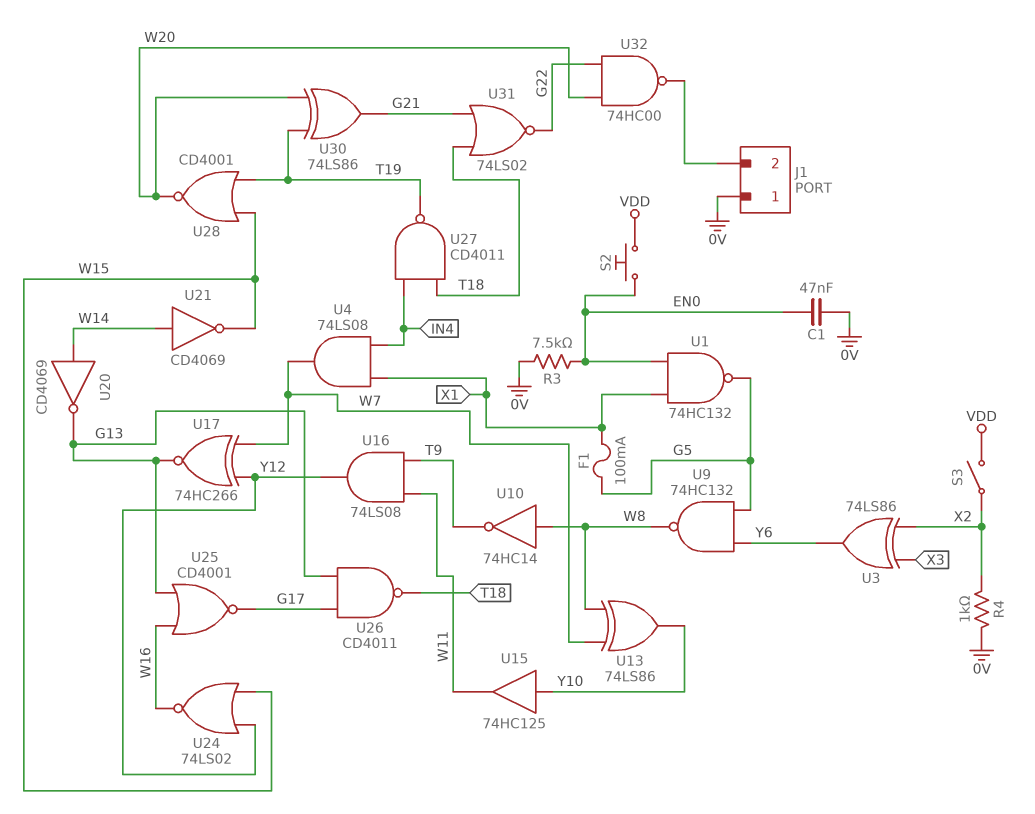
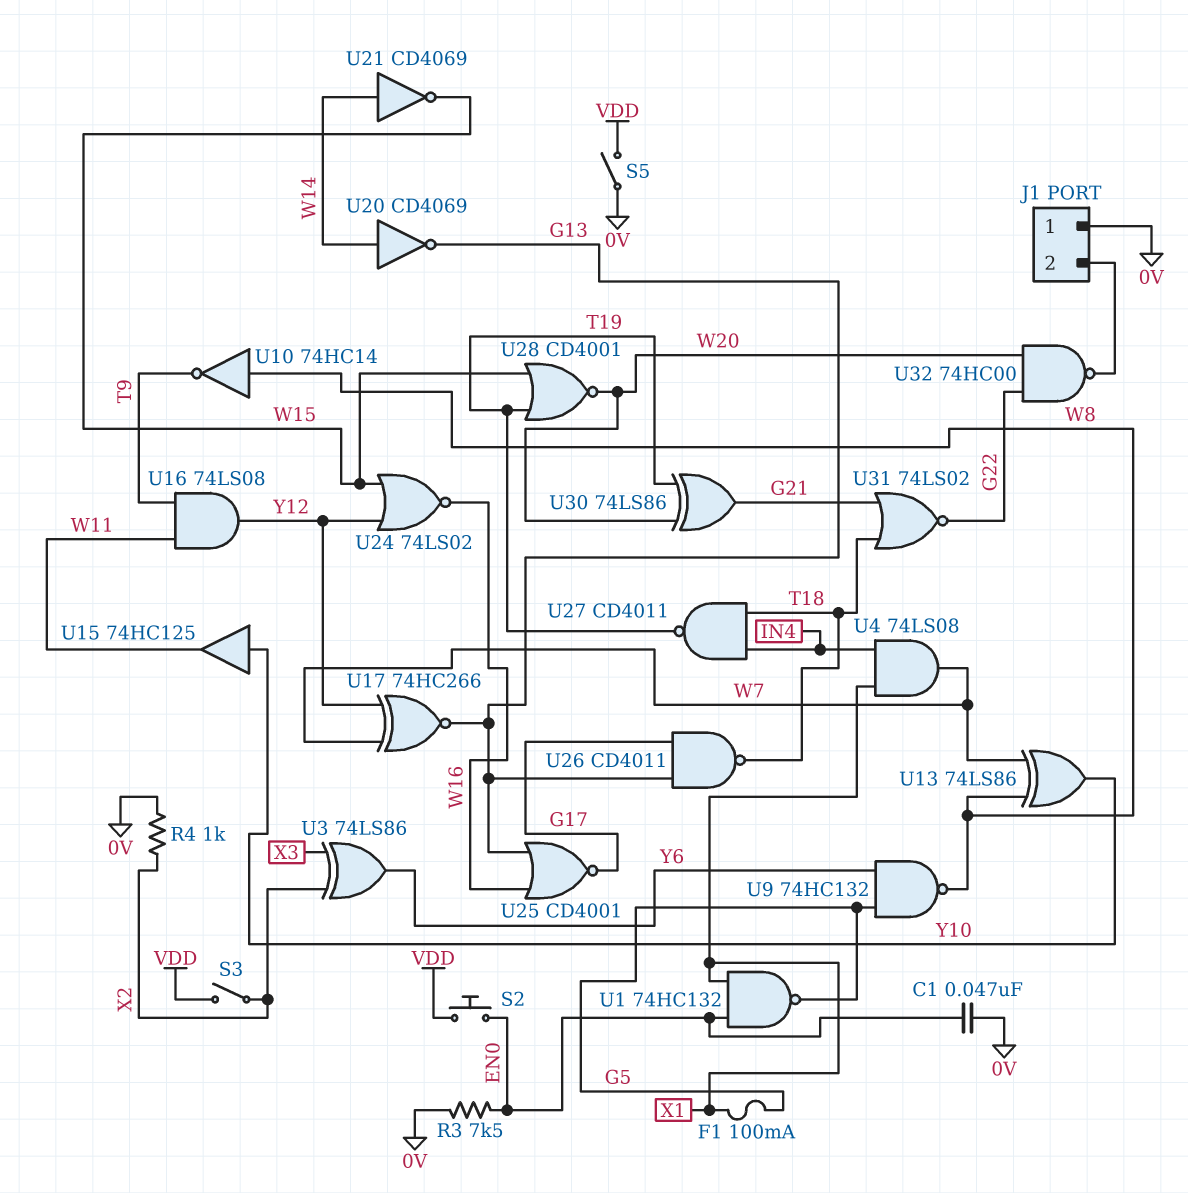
S5: none -> switch (0V, VDD)

